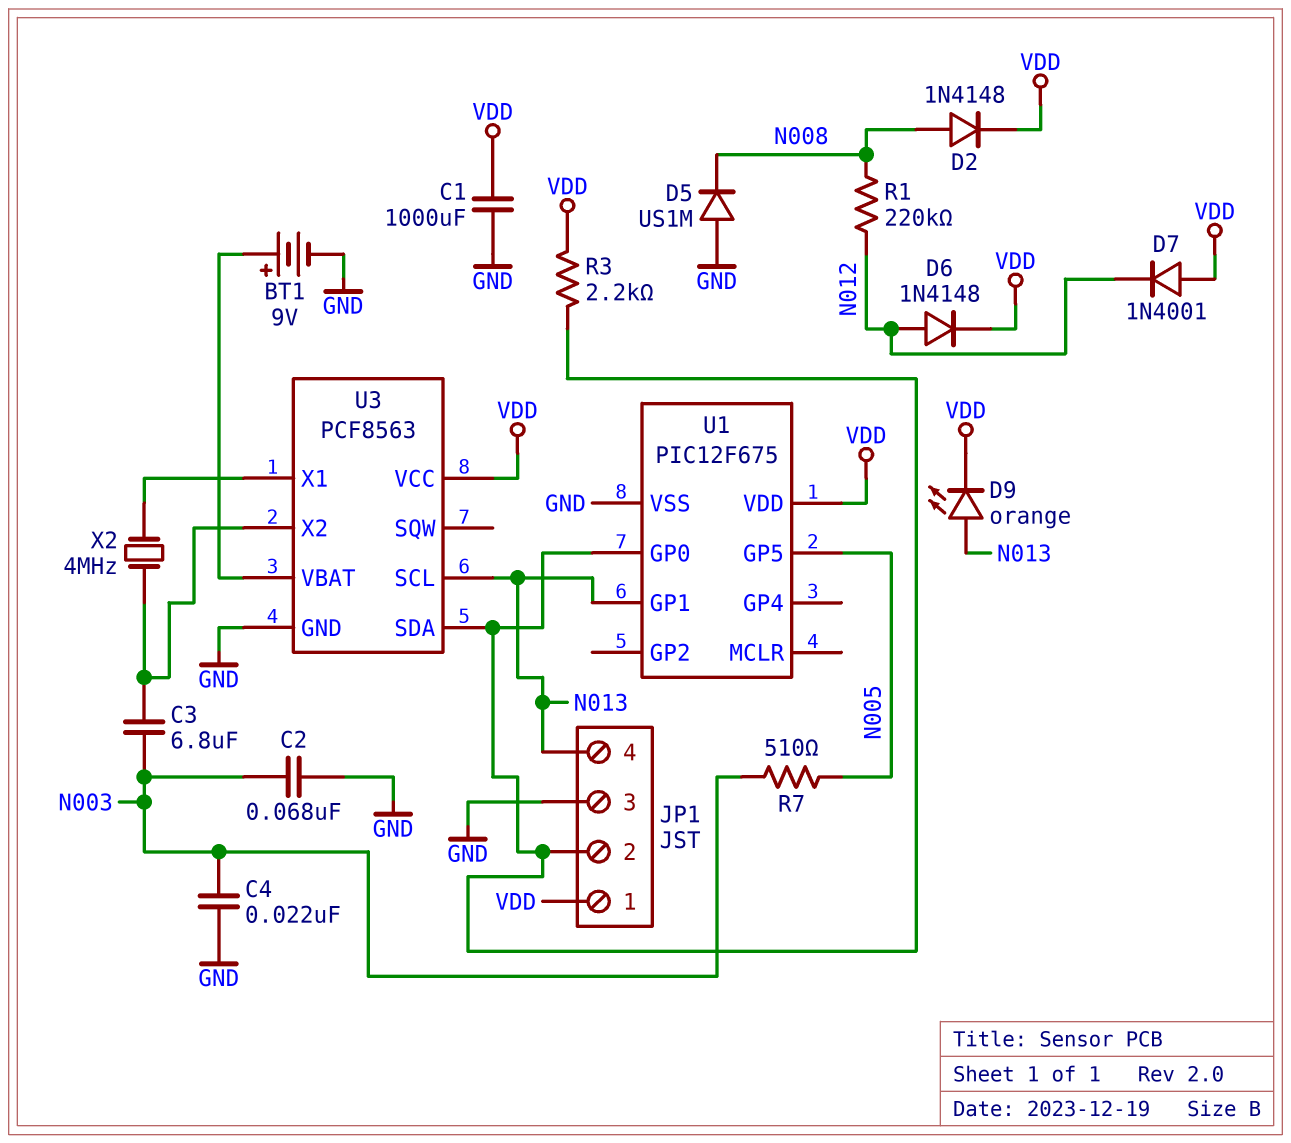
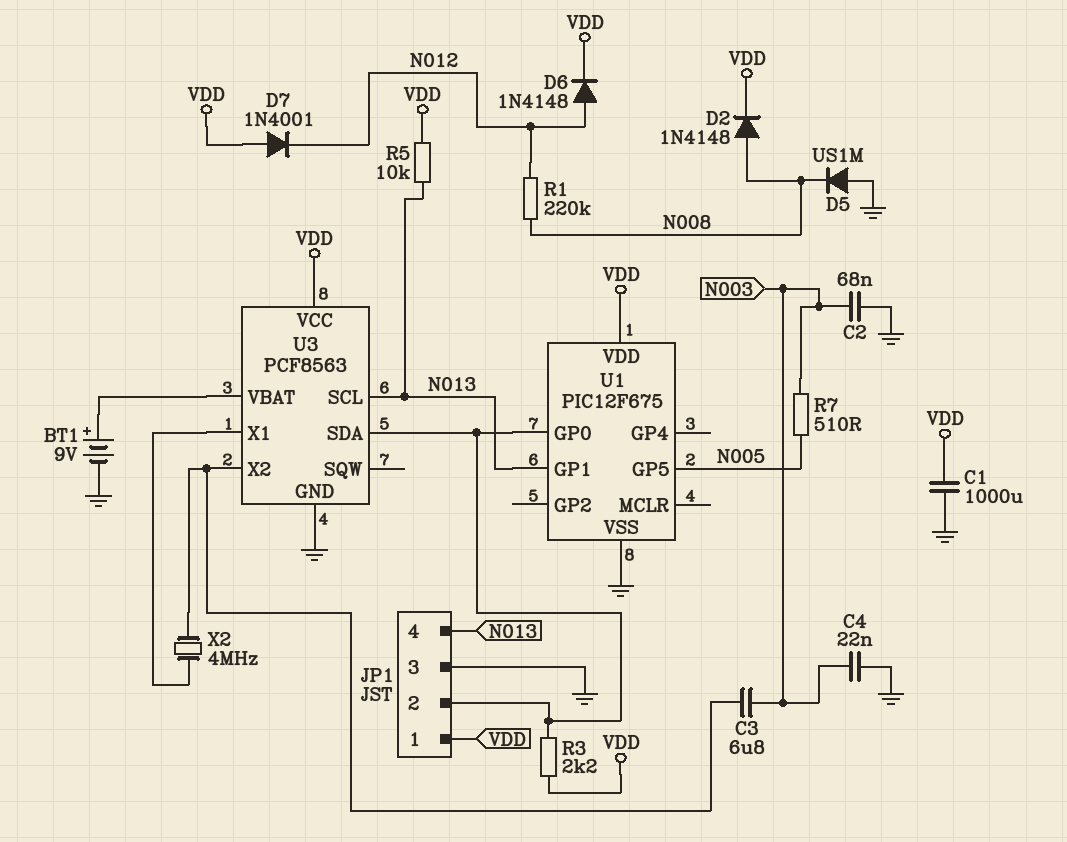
D9: LED orange (A N013, K VDD) -> none
R5: none -> 10k (N013, VDD)

